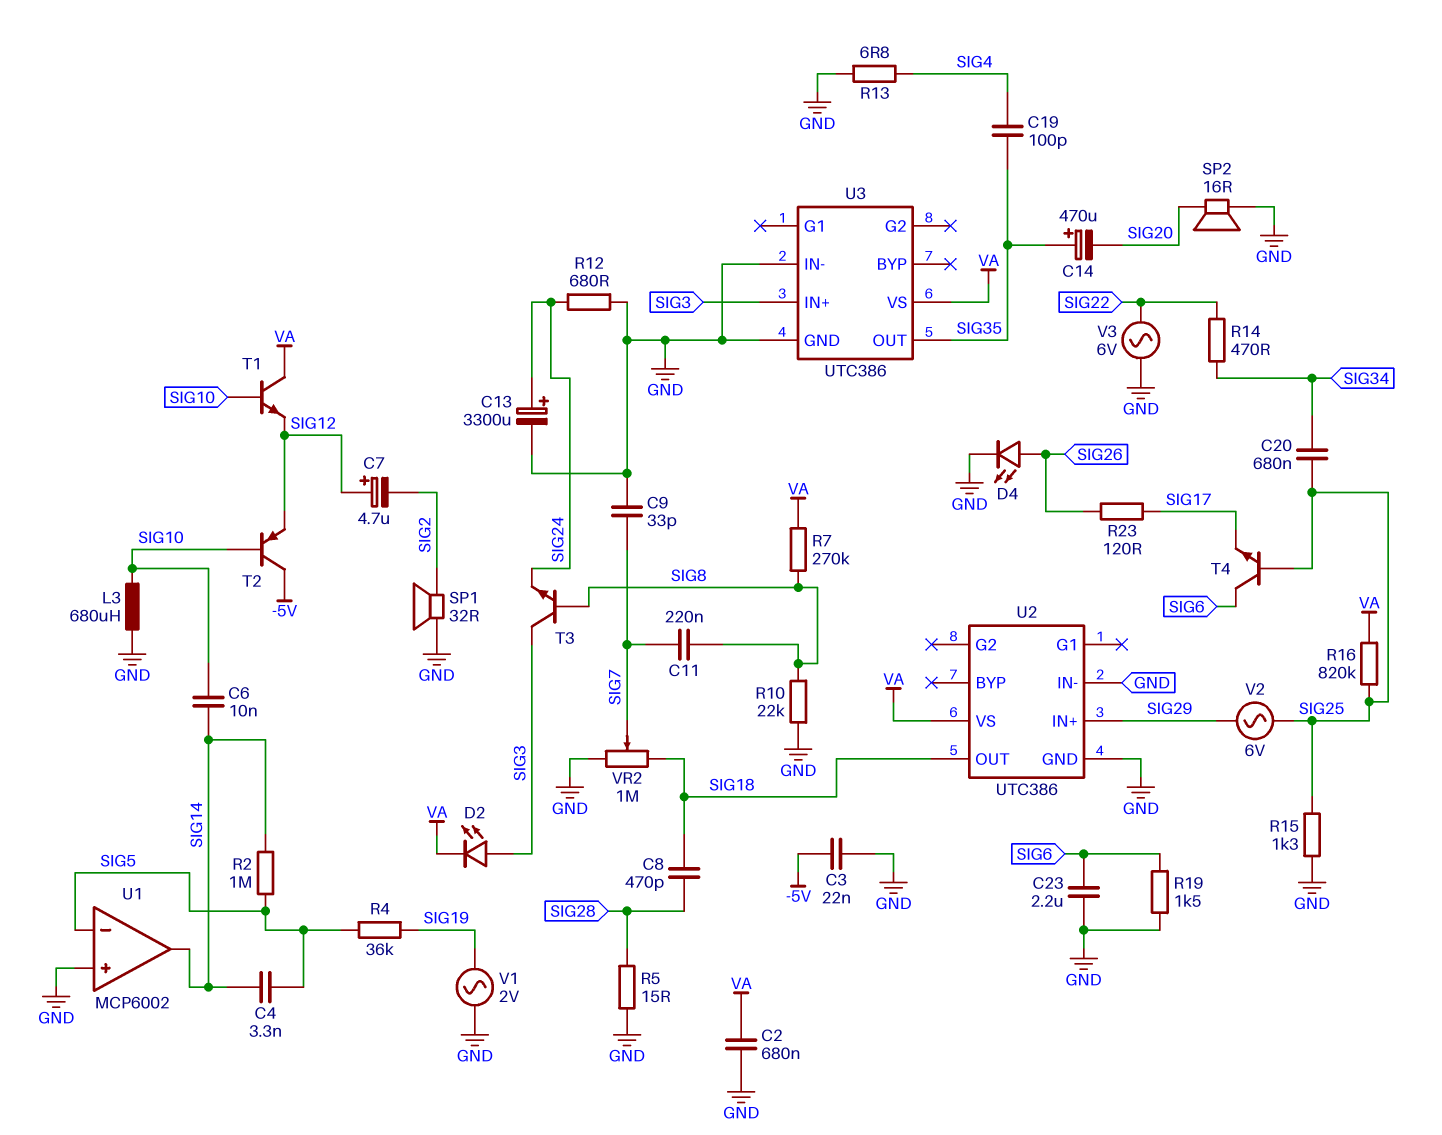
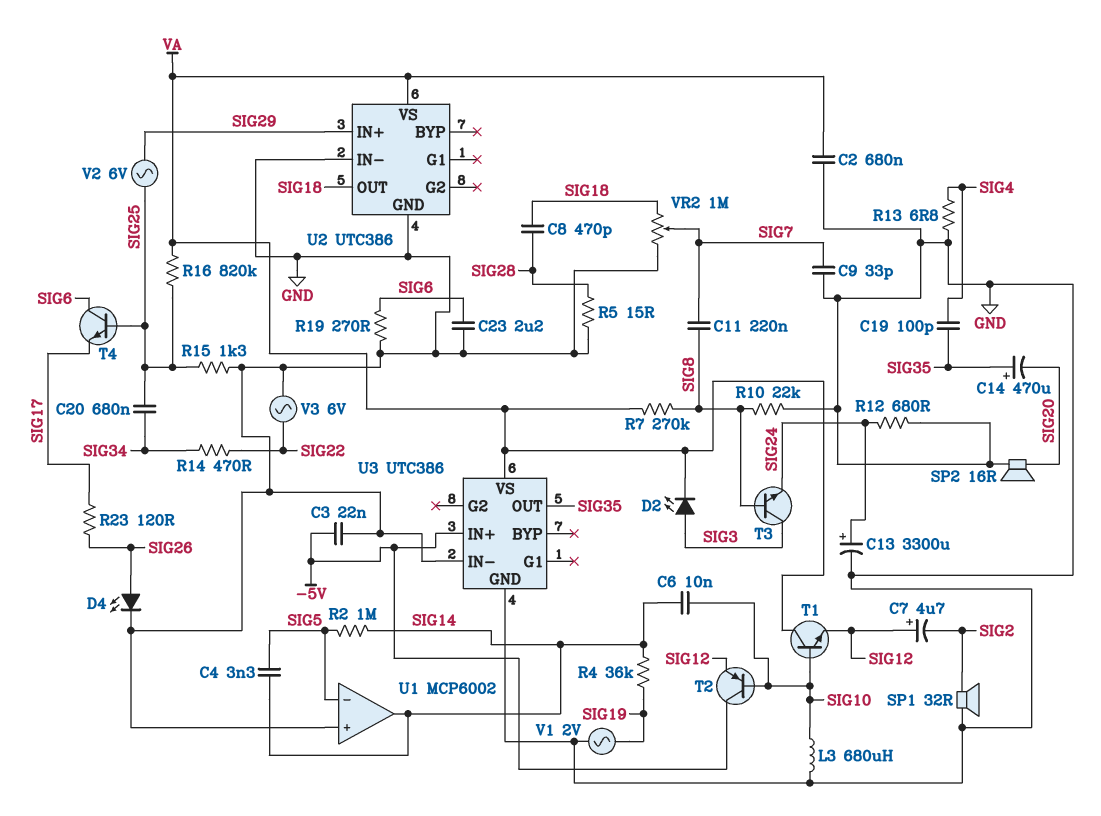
R4: 36k (SIG5, SIG19) -> 36k (SIG14, SIG19)
R19: 1.5k (GND, SIG6) -> 270 (GND, SIG6)
U3 pin IN+: SIG3 -> -5V

